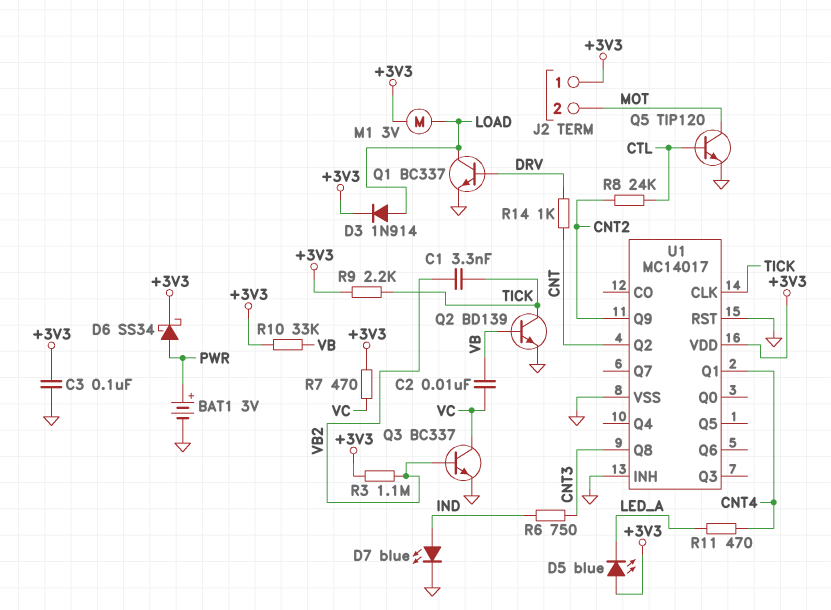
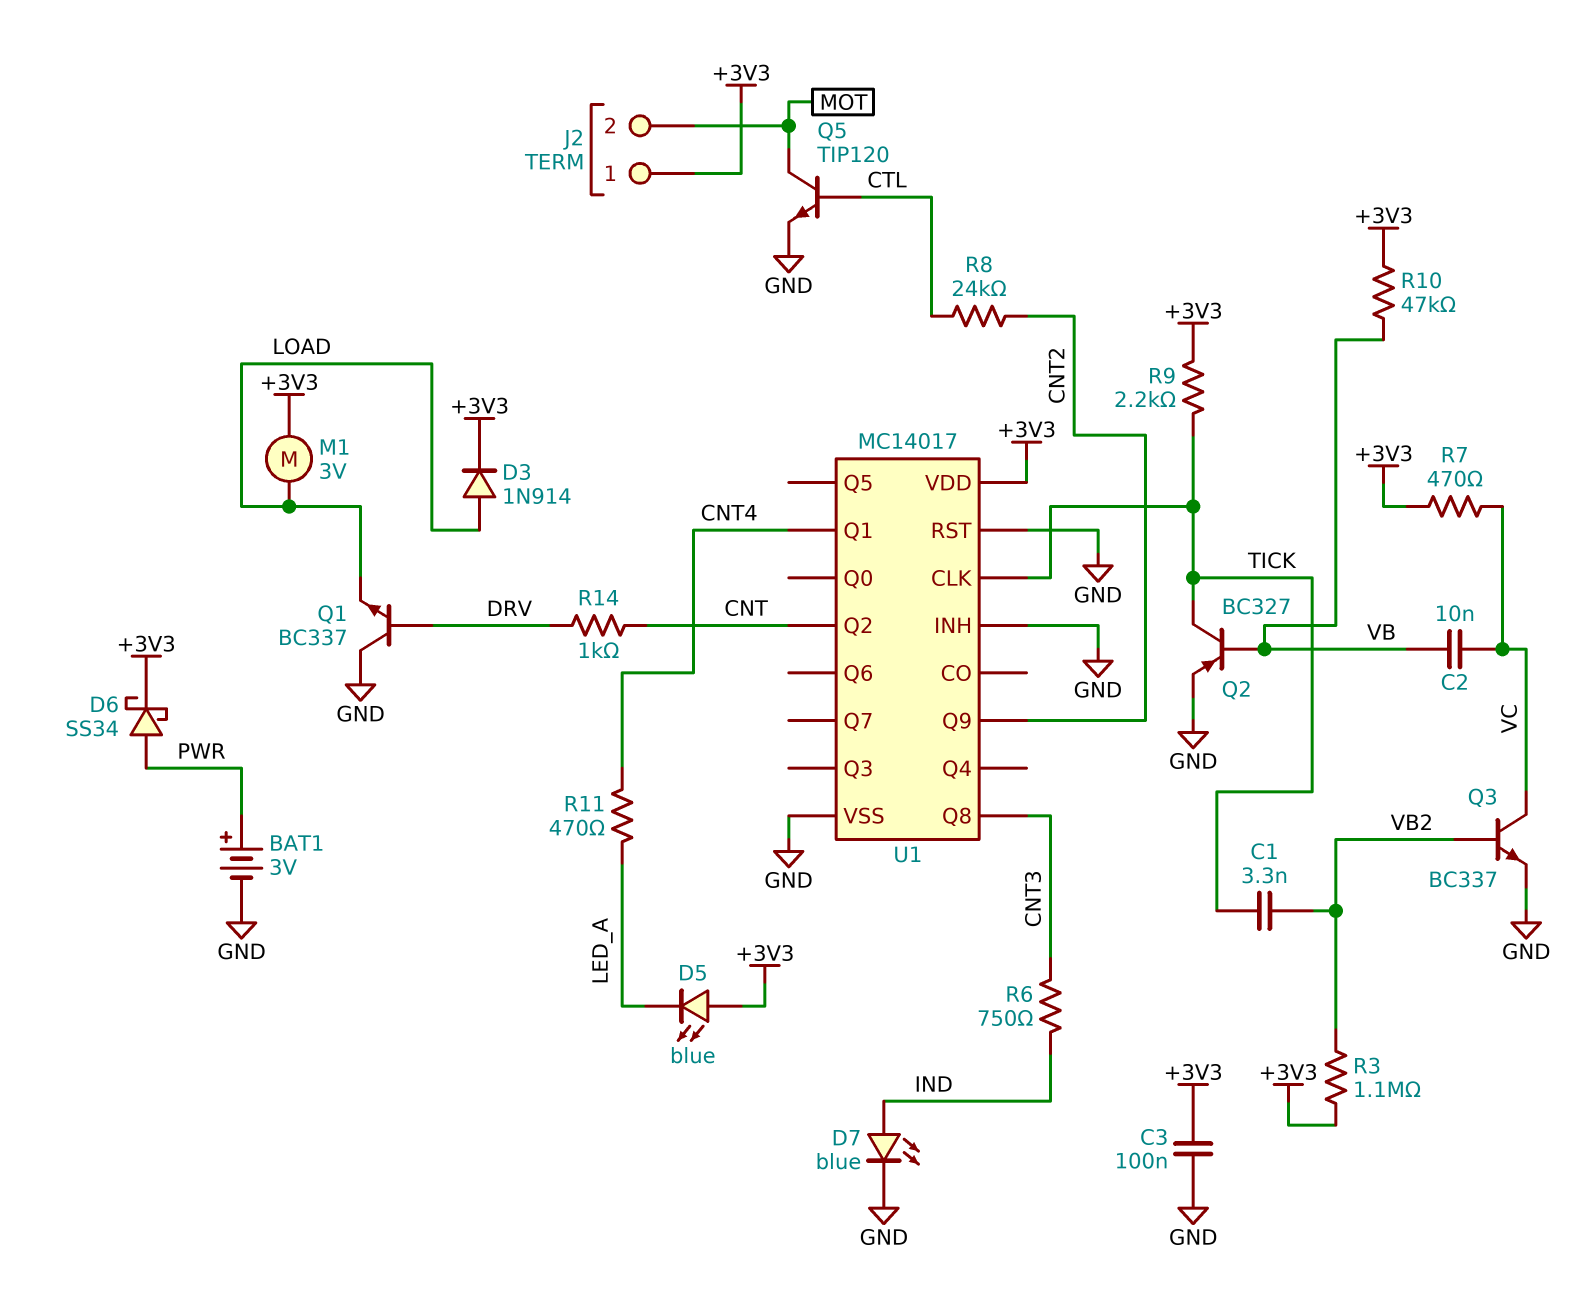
Q1: NPN BC337 (B DRV, C LOAD, E GND) -> NPN BC337 (B DRV, C GND, E LOAD)
Q2: NPN BD139 (B VB, C TICK, E GND) -> PNP BC327 (B VB, C TICK, E GND)
R10: 33k (+3V3, VB) -> 47k (+3V3, VB)

